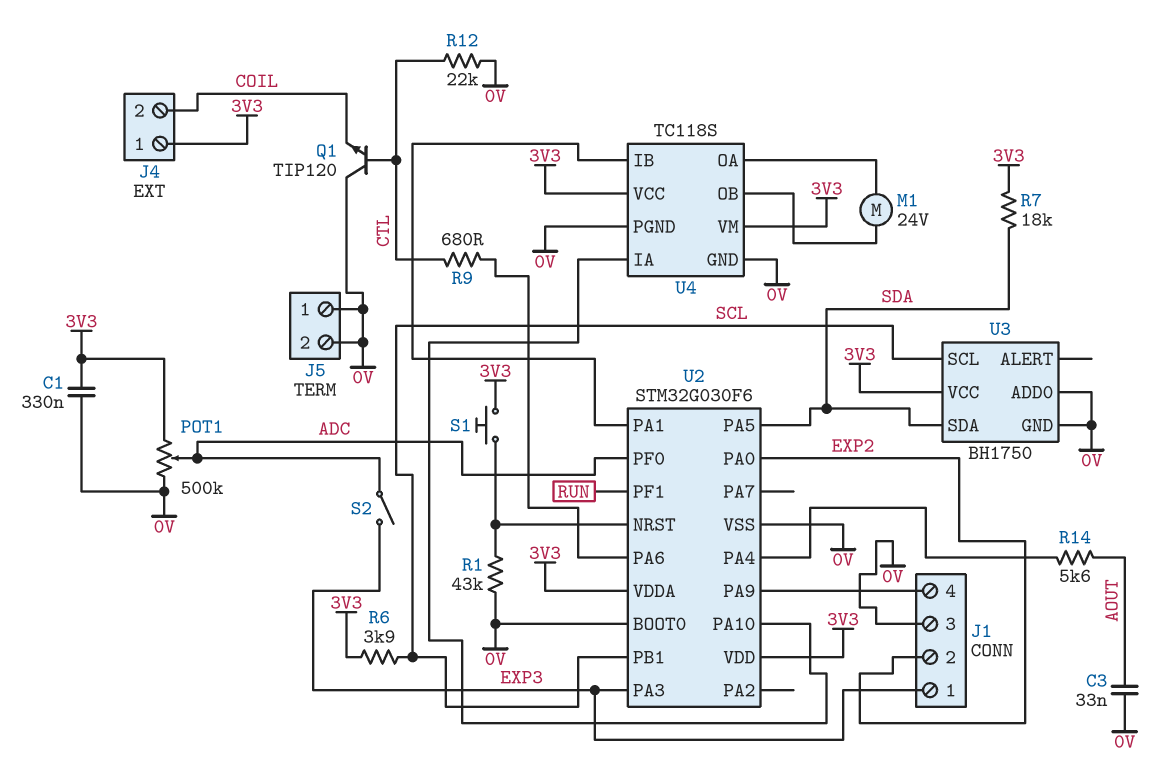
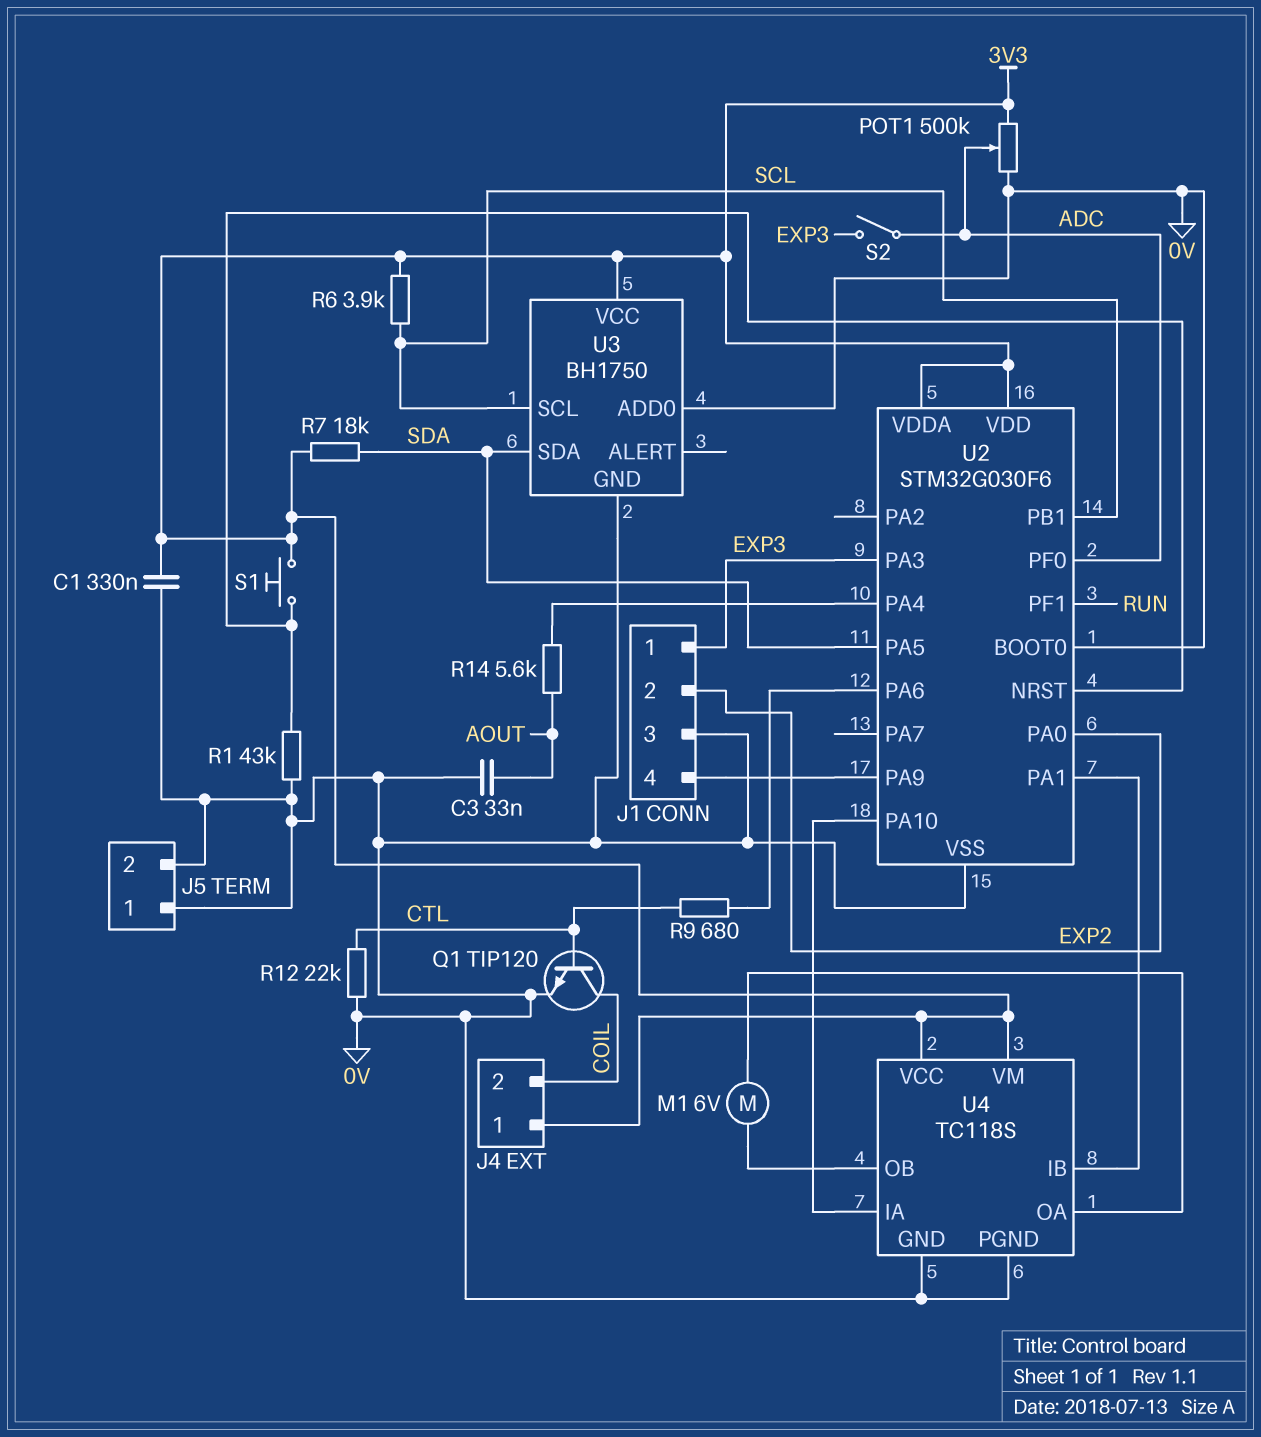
M1: motor 24V (U4/OA, U4/OB) -> motor 6V (U4/OA, U4/OB)
Q1: NPN TIP120 (B CTL, C 0V, E COIL) -> NPN TIP120 (B CTL, C COIL, E 0V)

